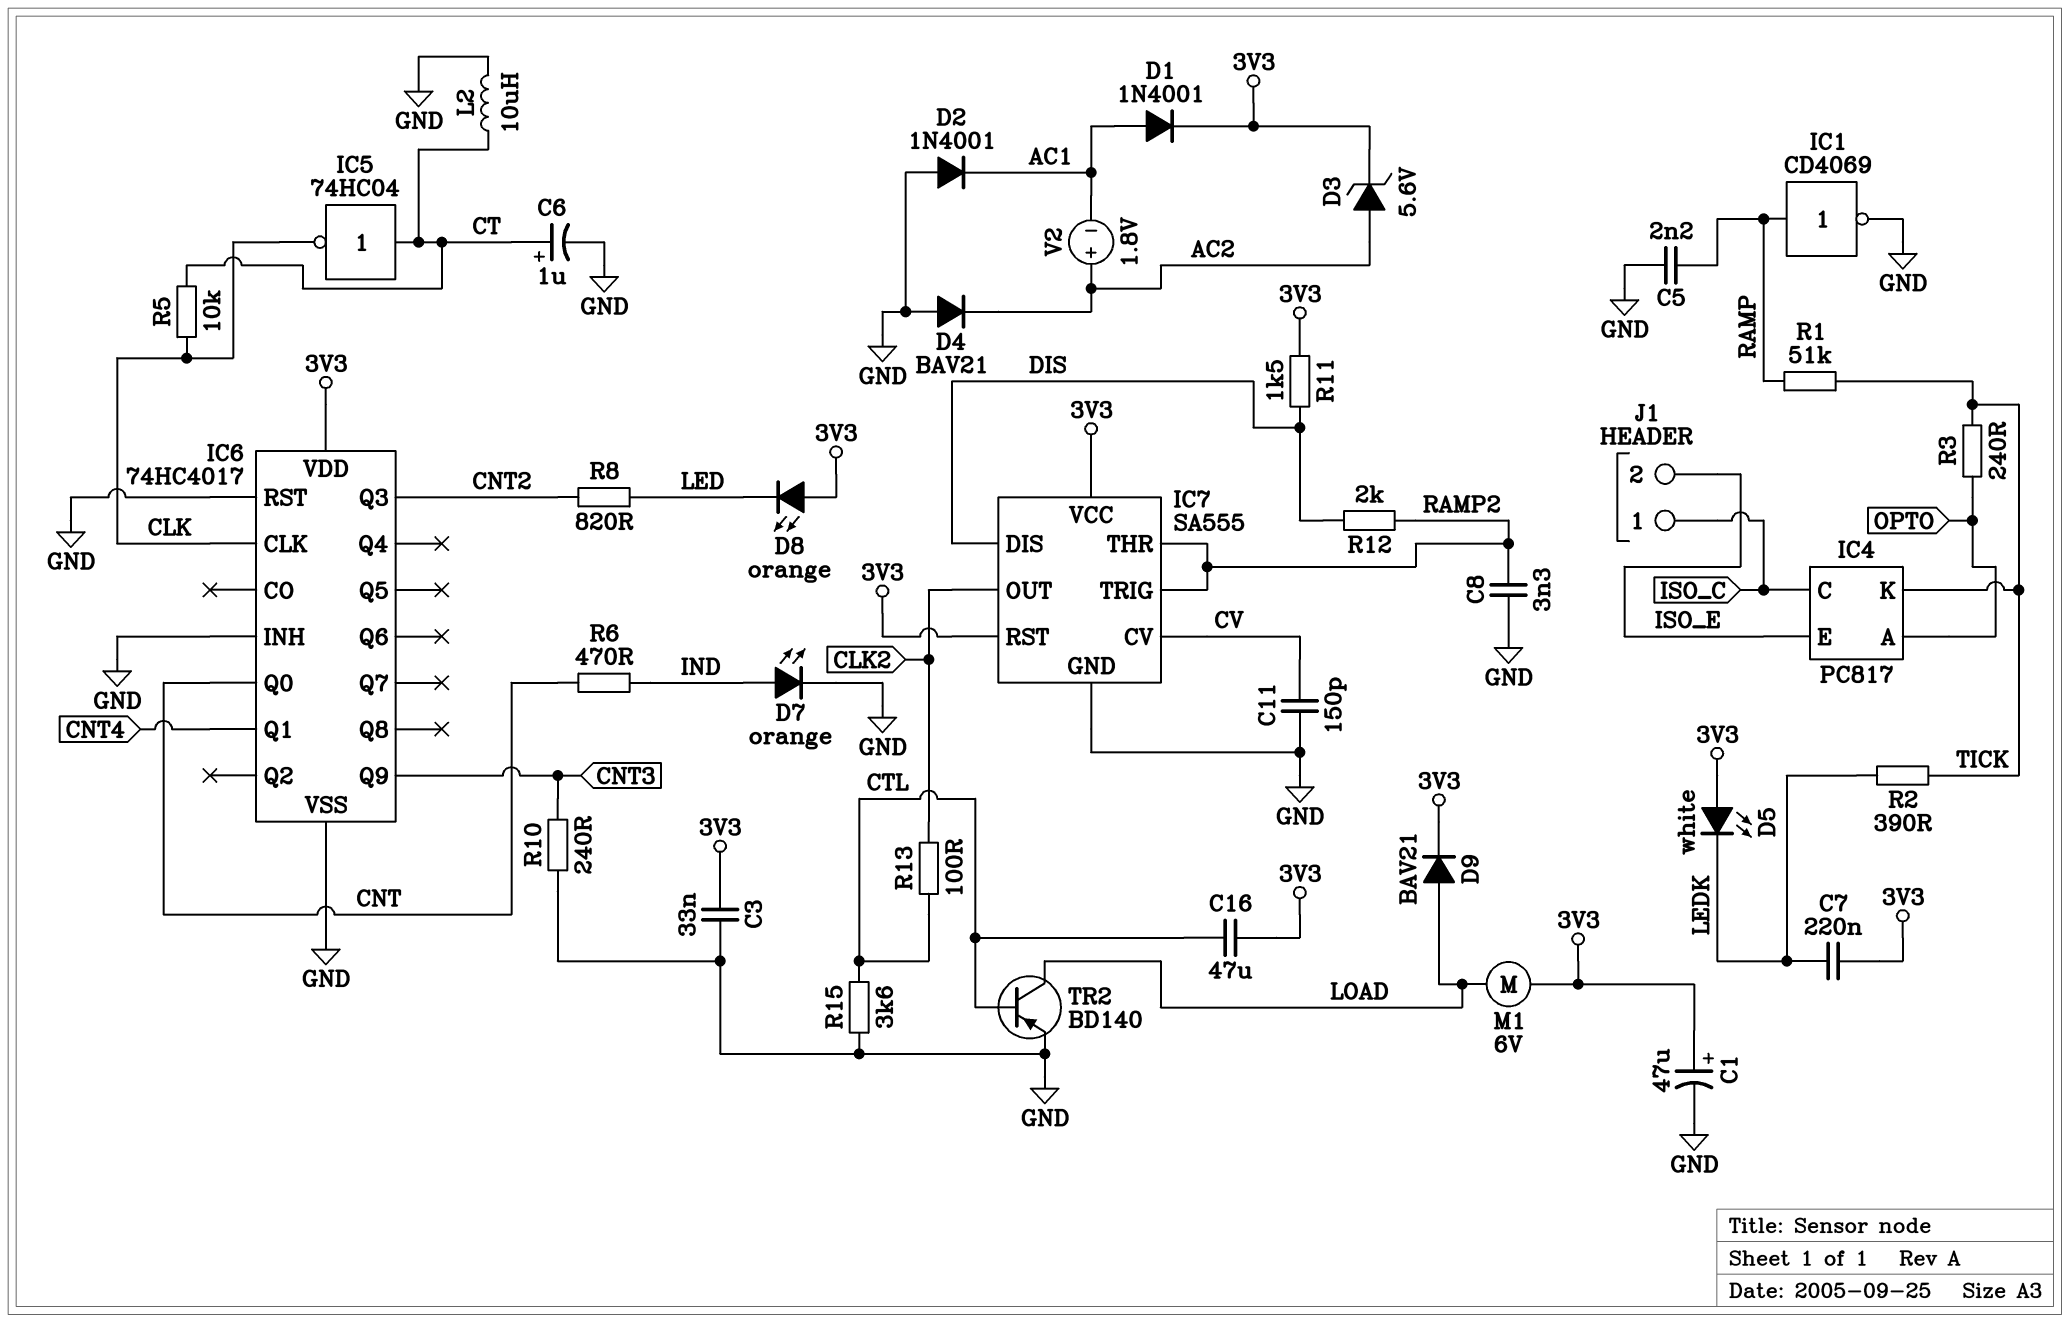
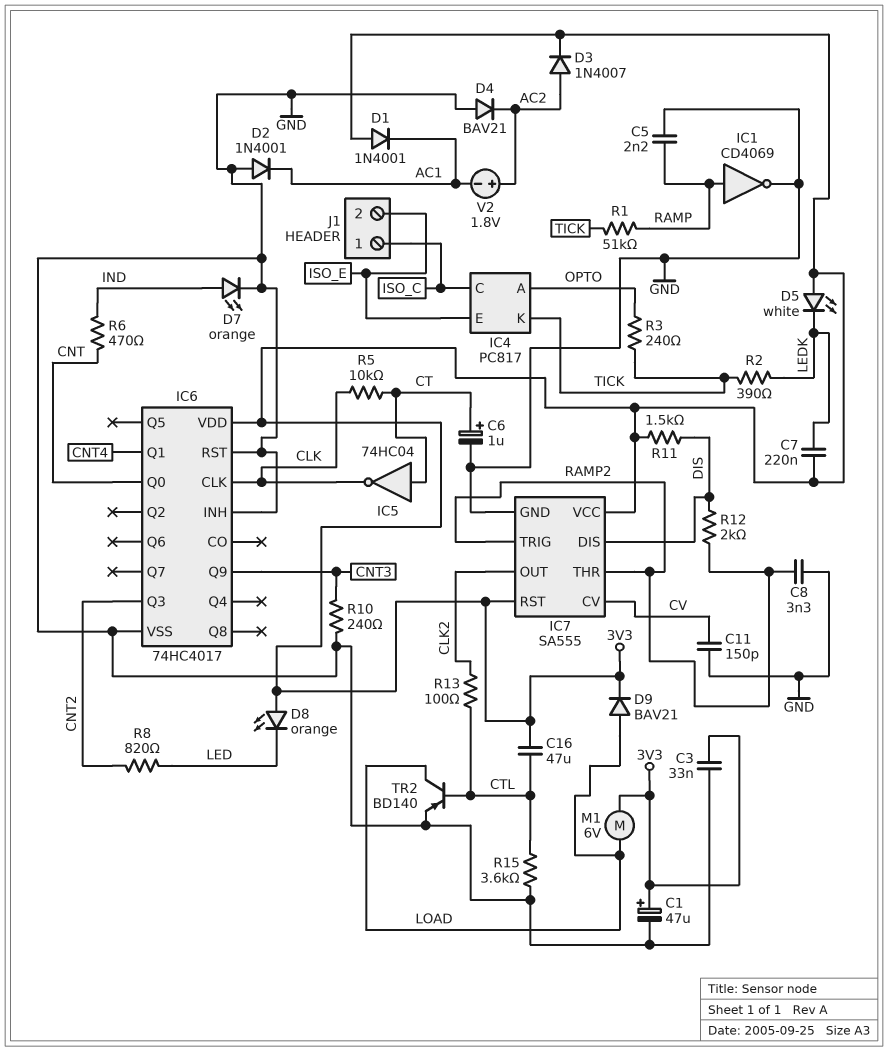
D1: diode 1N4001 (A AC1, K 3V3) -> diode 1N4001 (A 3V3, K AC1)
D3: zener 5.6V (A AC2, K 3V3) -> diode 1N4007 (A AC2, K 3V3)
L2: 10uH (CT, GND) -> none

